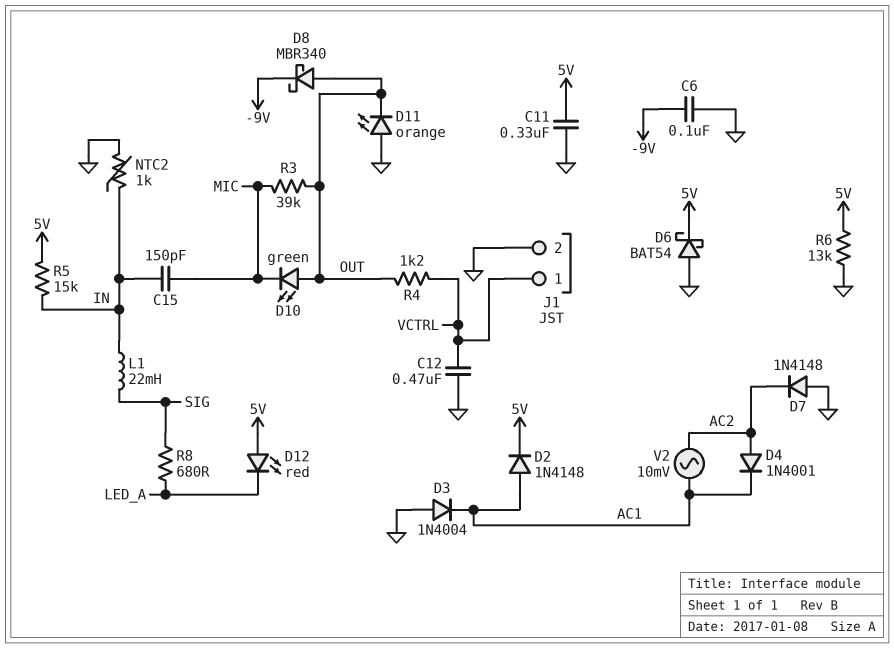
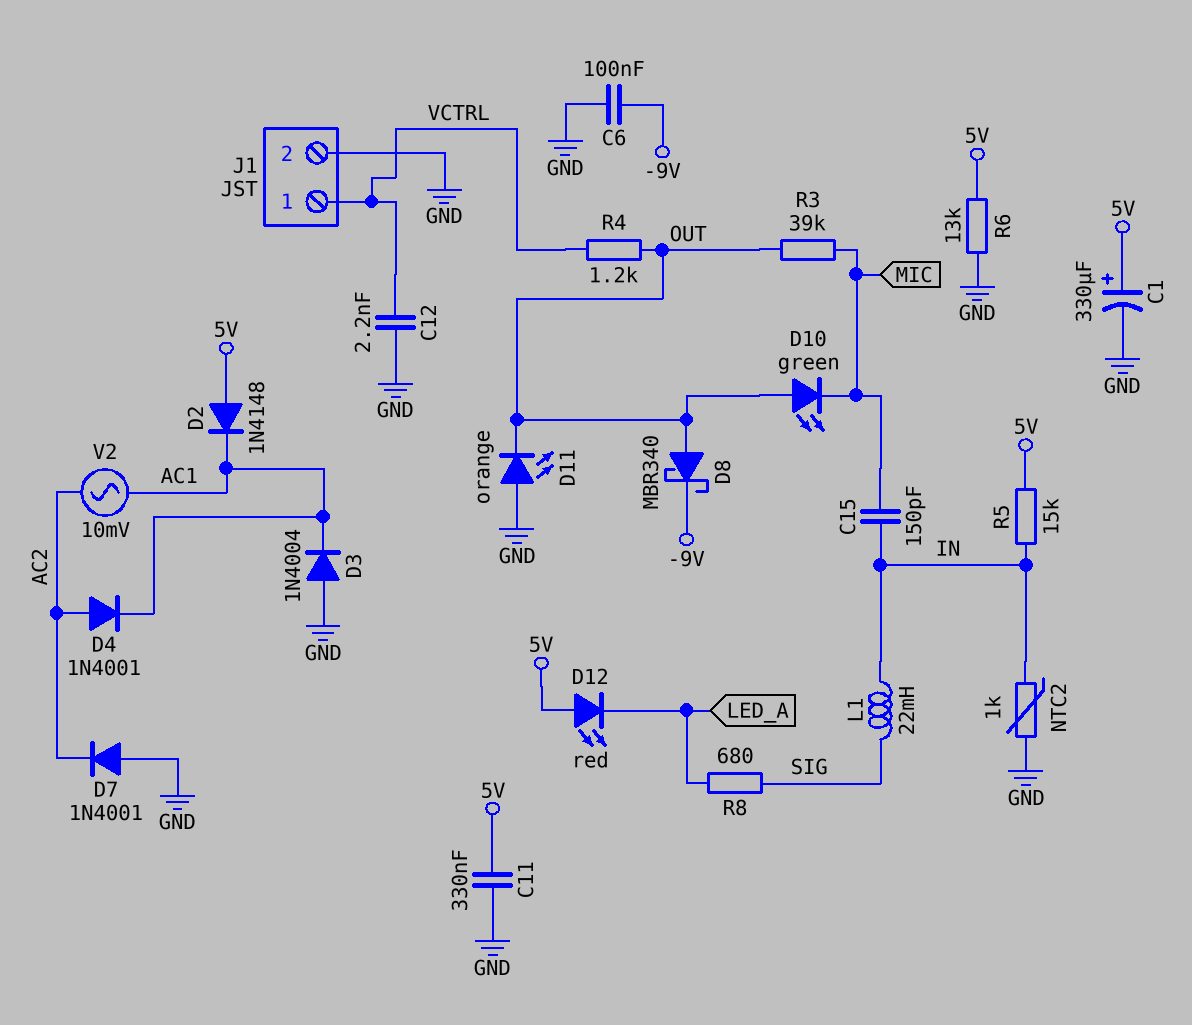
C1: none -> 330uF (plus 5V, minus GND)
C12: 470nF (GND, VCTRL) -> 2.2nF (GND, VCTRL)
D2: diode 1N4148 (A AC1, K 5V) -> diode 1N4148 (A 5V, K AC1)
D6: schottky BAT54 (A GND, K 5V) -> none
D7: diode 1N4148 (A GND, K AC2) -> diode 1N4001 (A GND, K AC2)

